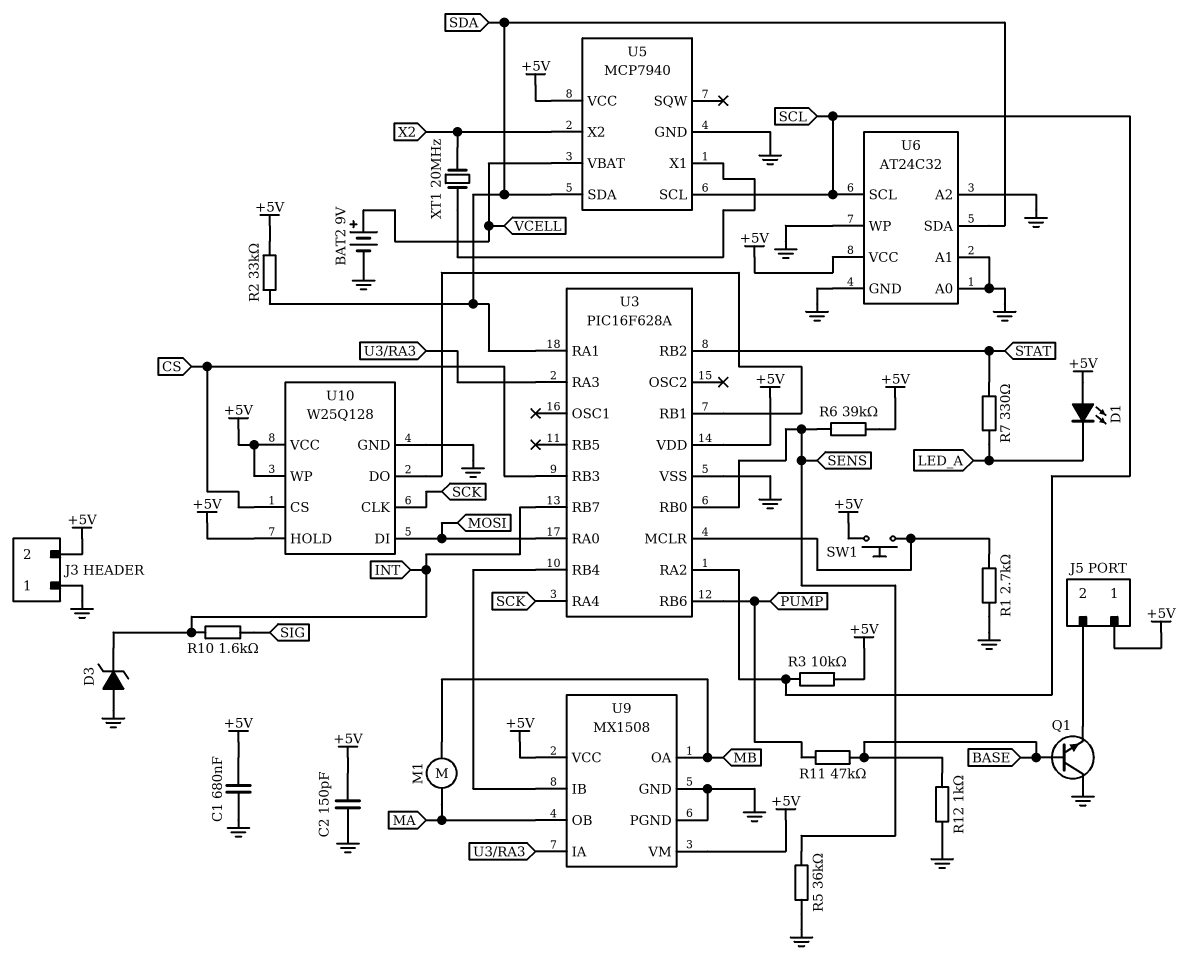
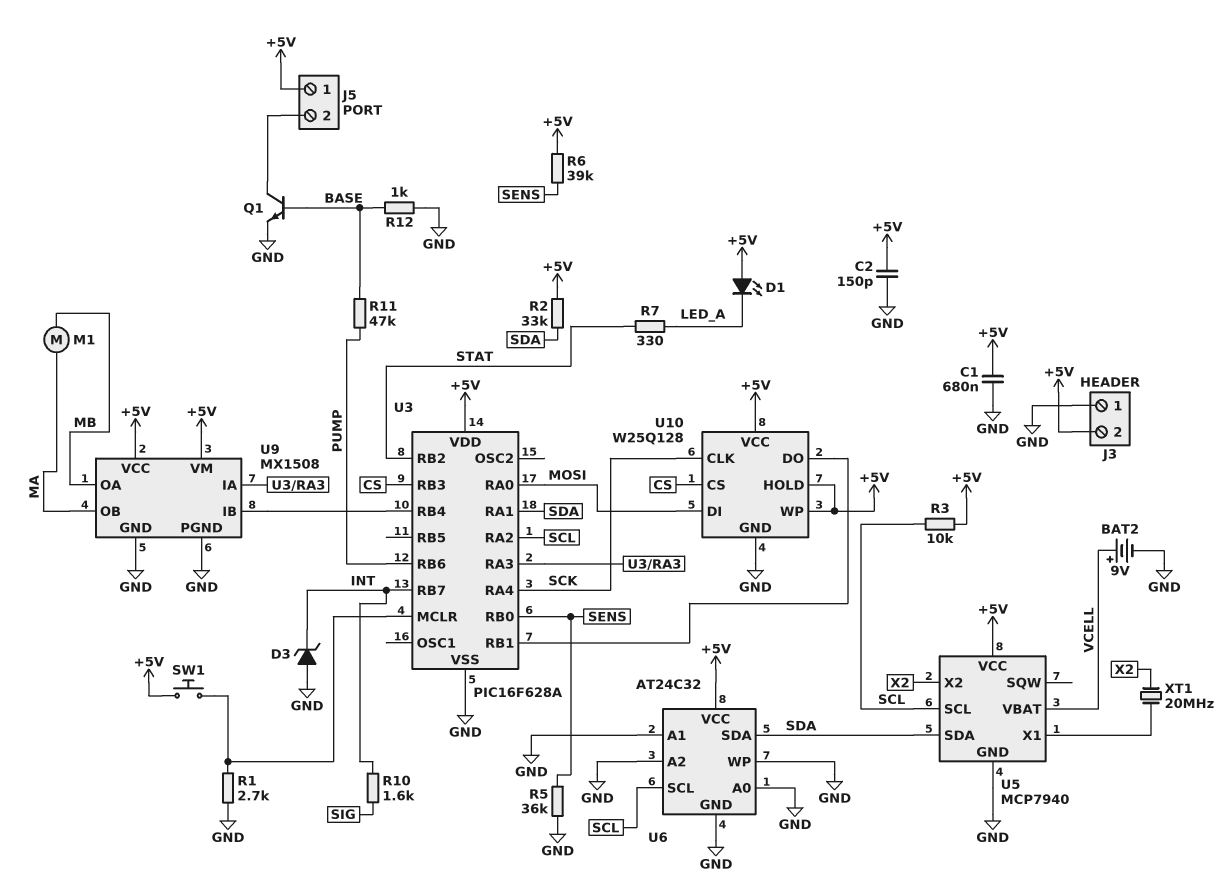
Q1: NPN (B BASE, C GND, E J5/2) -> NPN (B BASE, C J5/2, E GND)

